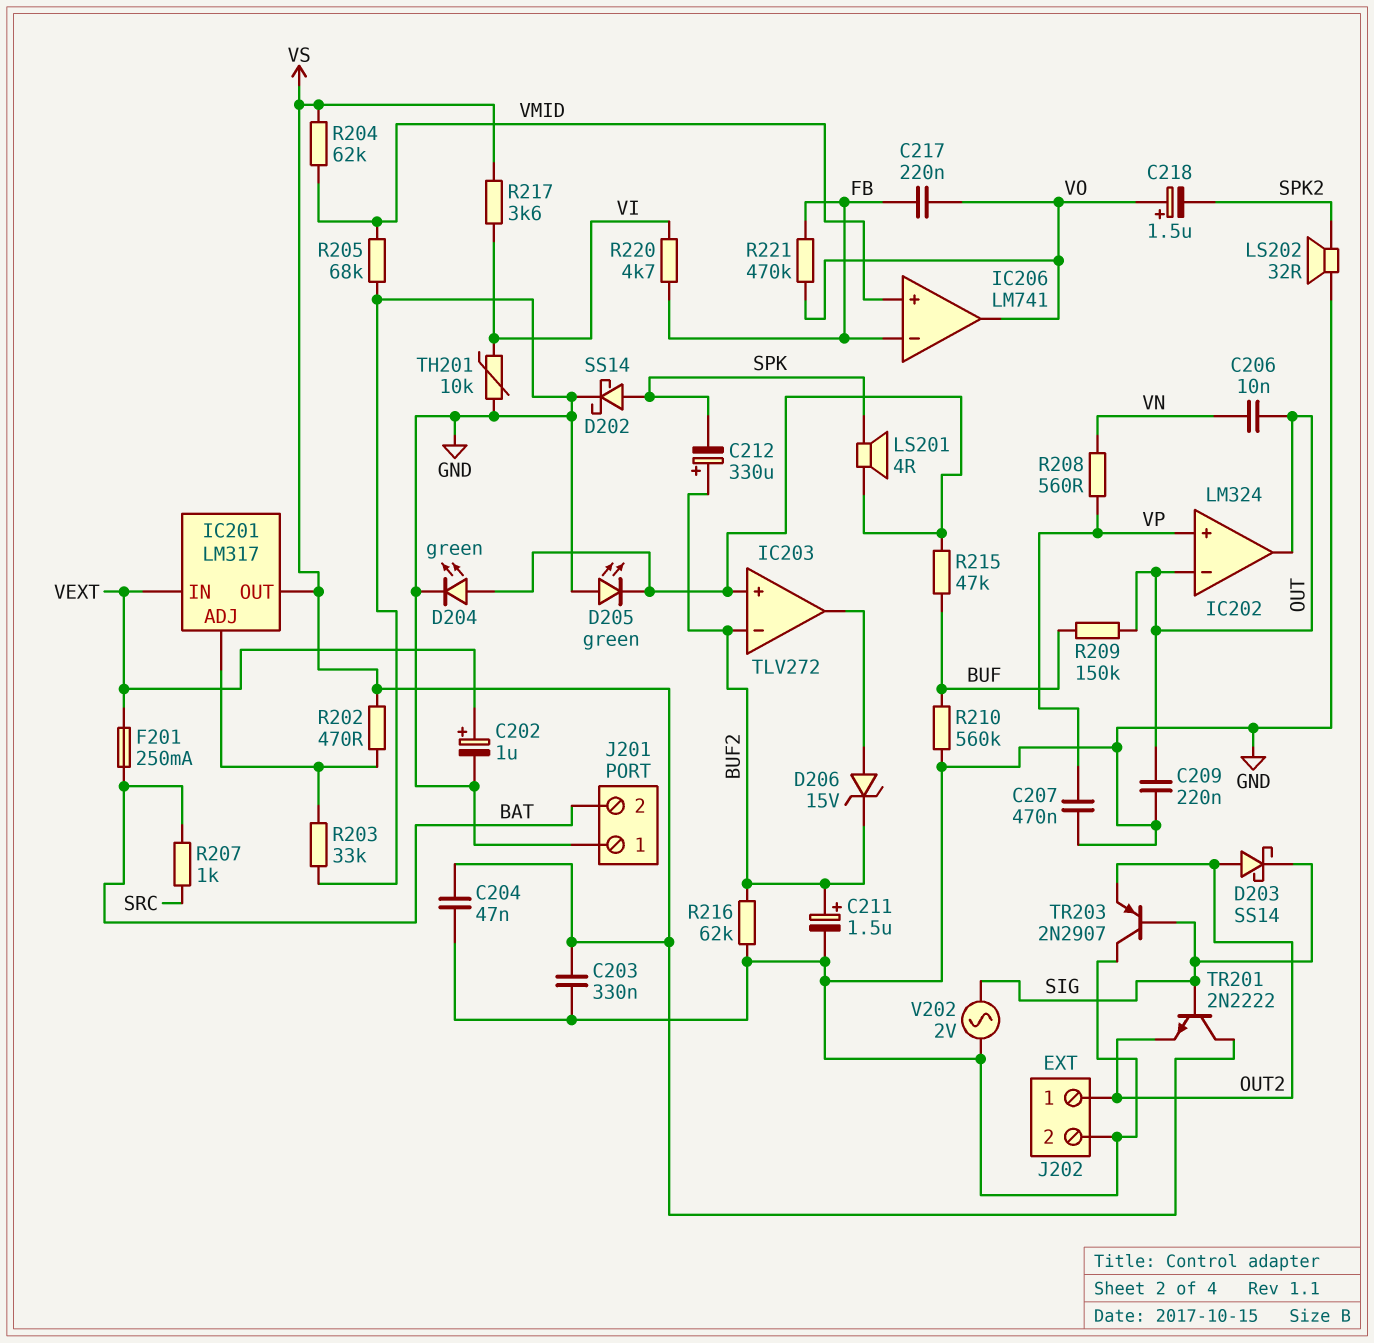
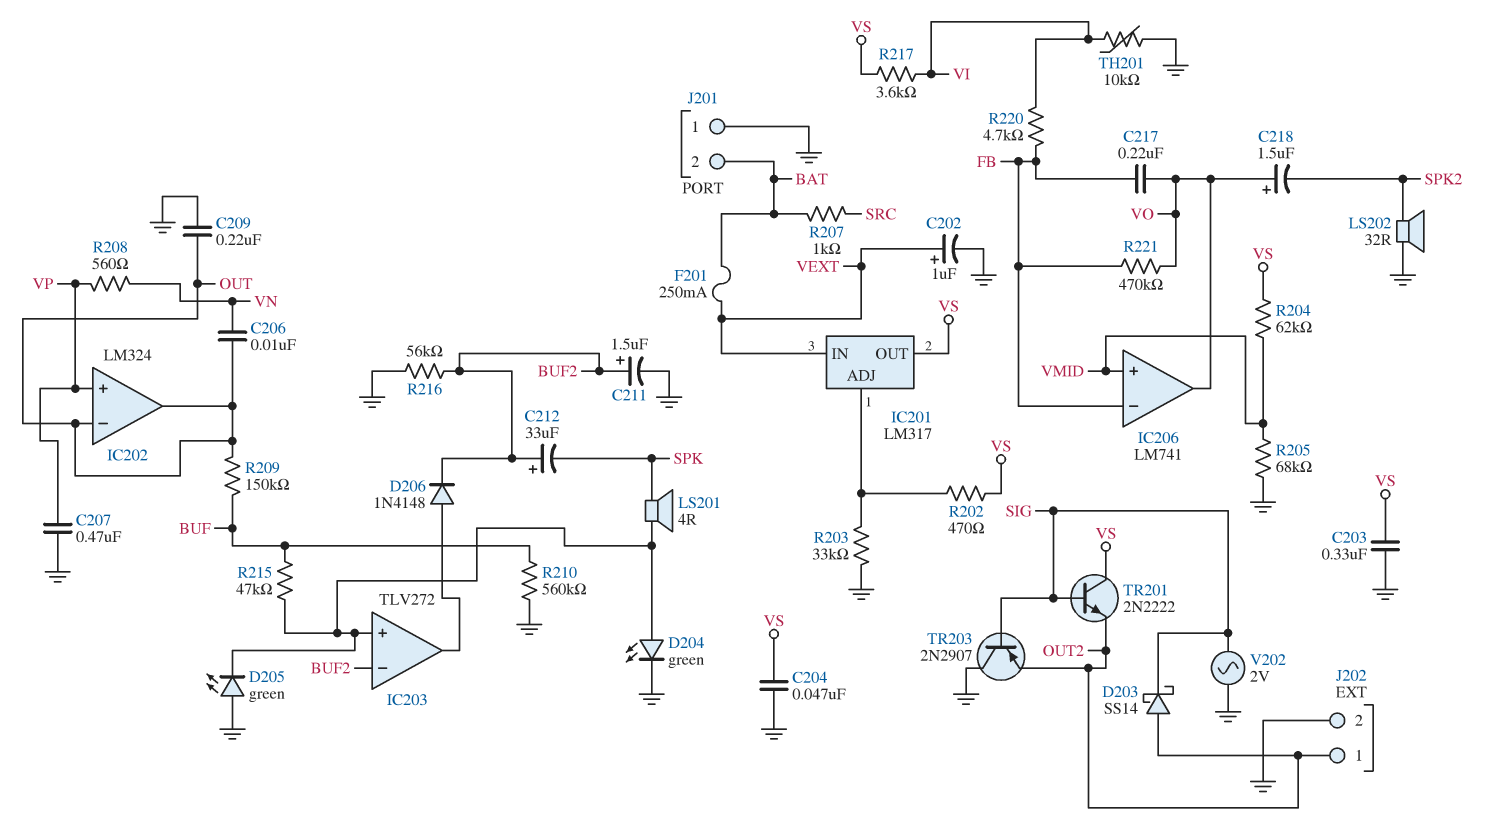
C212: 330uF (plus BUF2, minus SPK) -> 33uF (plus BUF2, minus SPK)
D202: schottky SS14 (A SPK, K GND) -> none
D206: zener 15V (A IC203/out, K BUF2) -> diode 1N4148 (A IC203/out, K BUF2)
R216: 62k (BUF2, GND) -> 56k (BUF2, GND)

